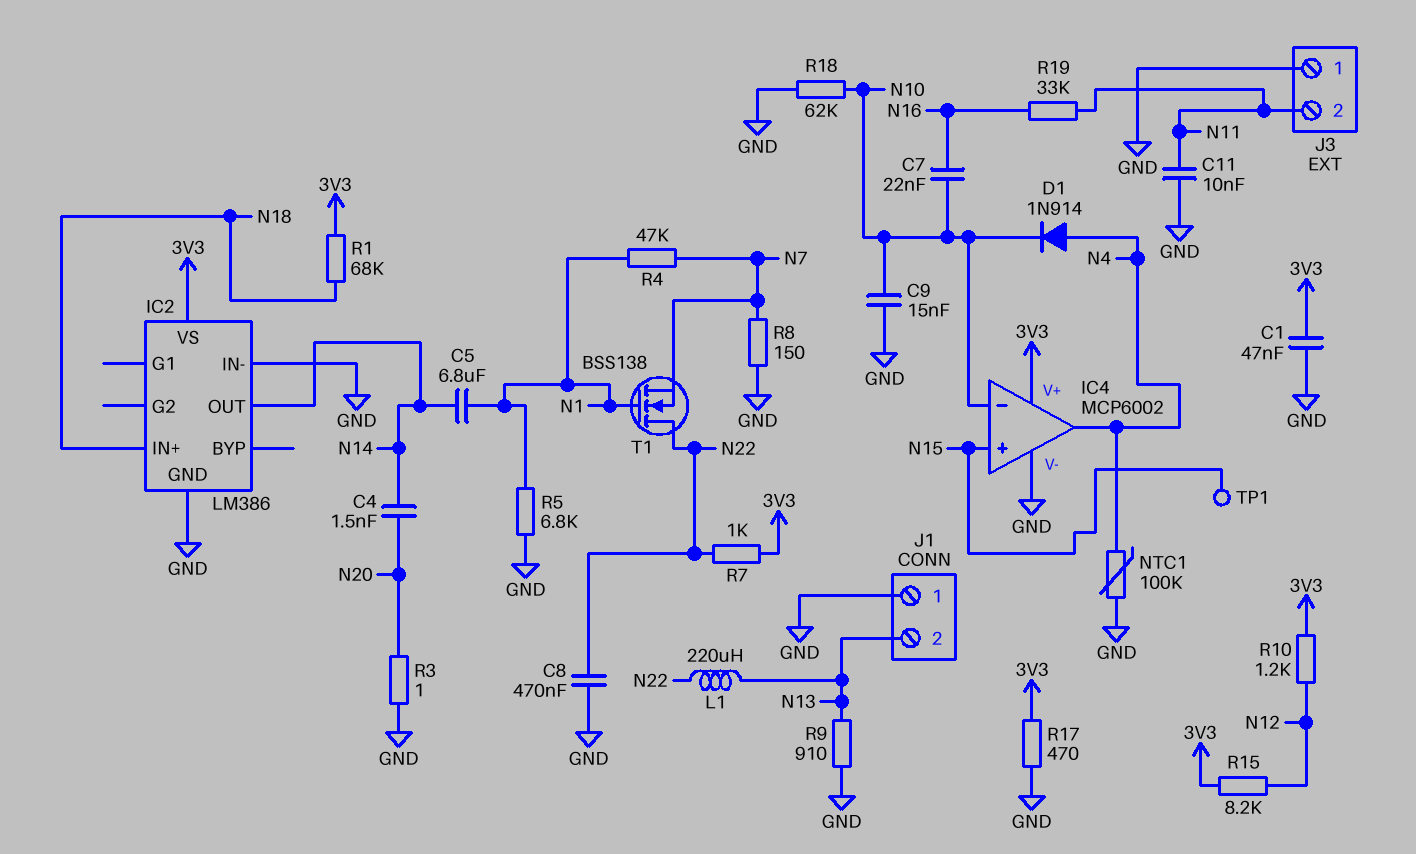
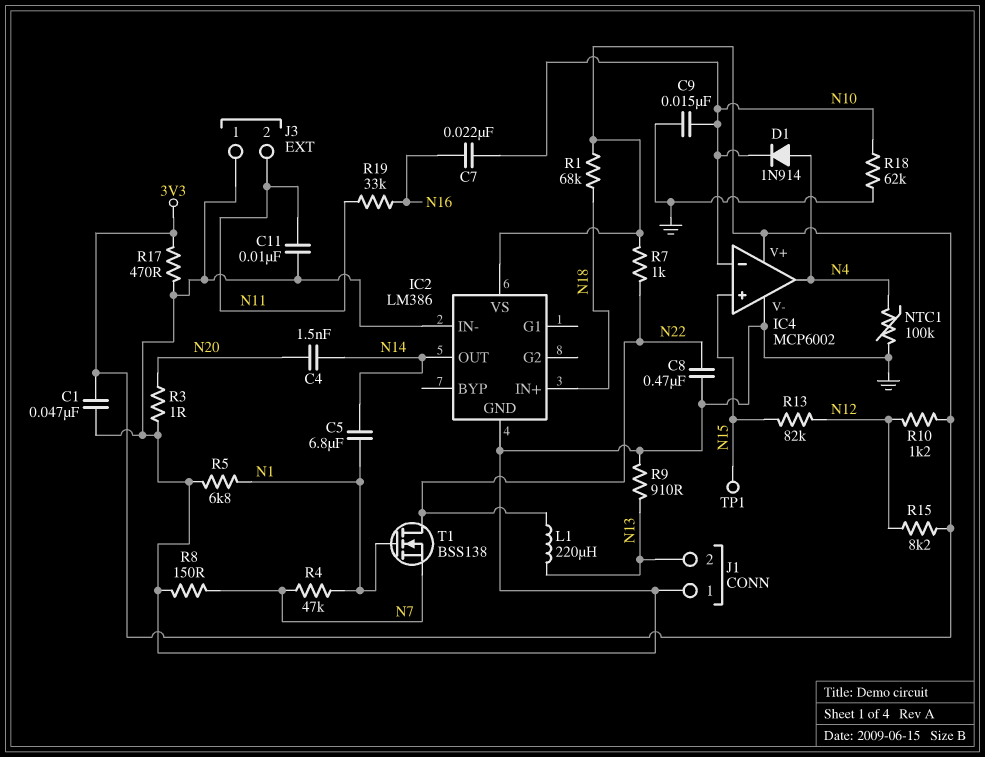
R13: none -> 82k (N12, N15)

